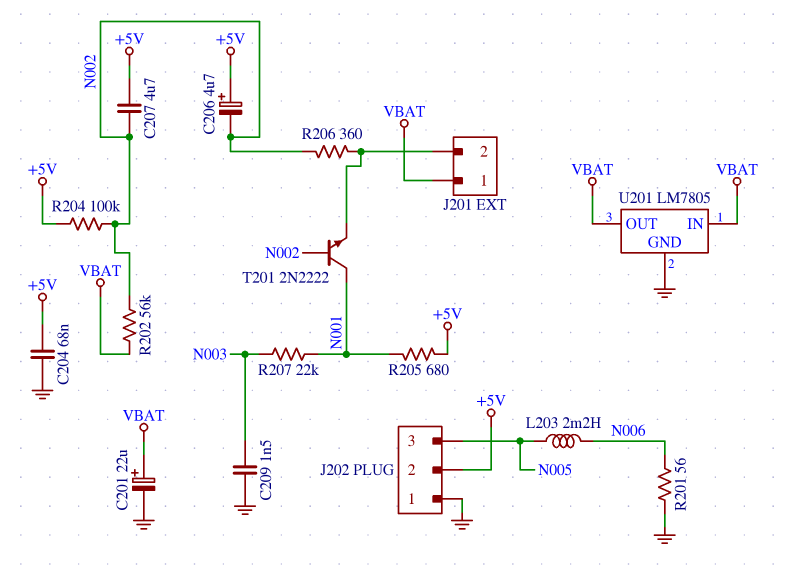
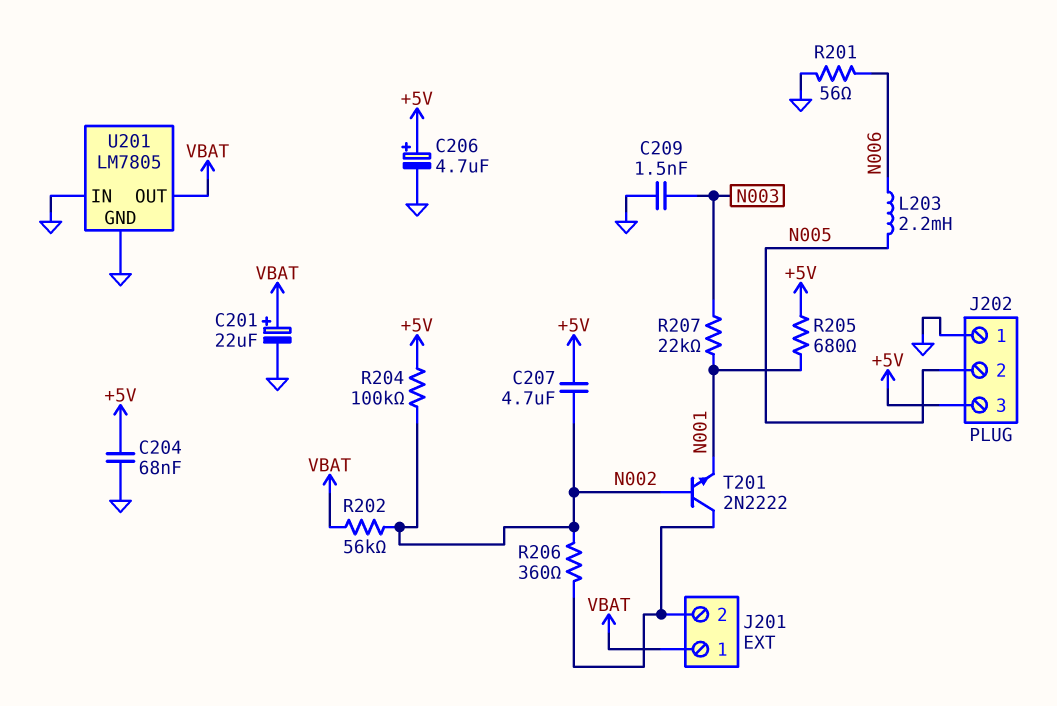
C206: 4.7uF (plus +5V, minus N002) -> 4.7uF (plus +5V, minus GND)
J202 pin 2: +5V -> N005
J202 pin 3: N005 -> +5V
T201: NPN 2N2222 (B N002, C N001, E J201/2) -> NPN 2N2222 (B N002, C J201/2, E N001)
U201 pin IN: VBAT -> GND

